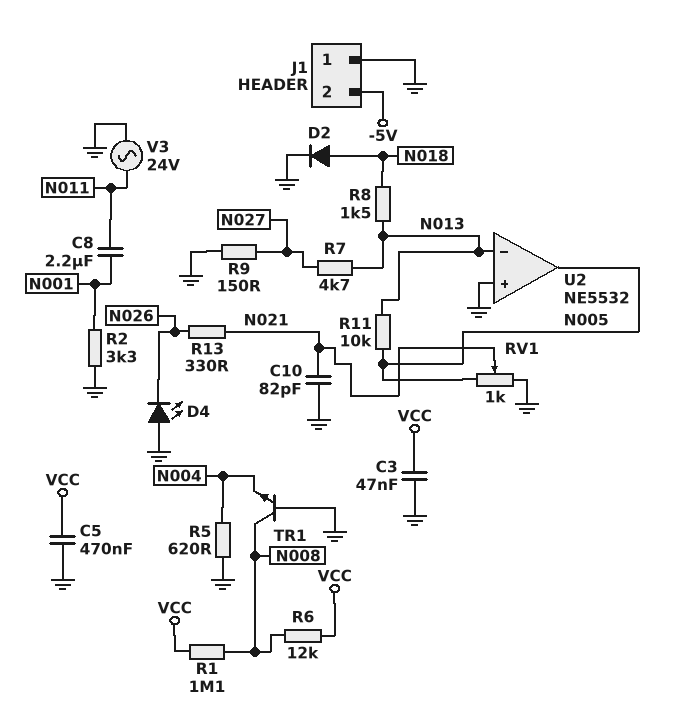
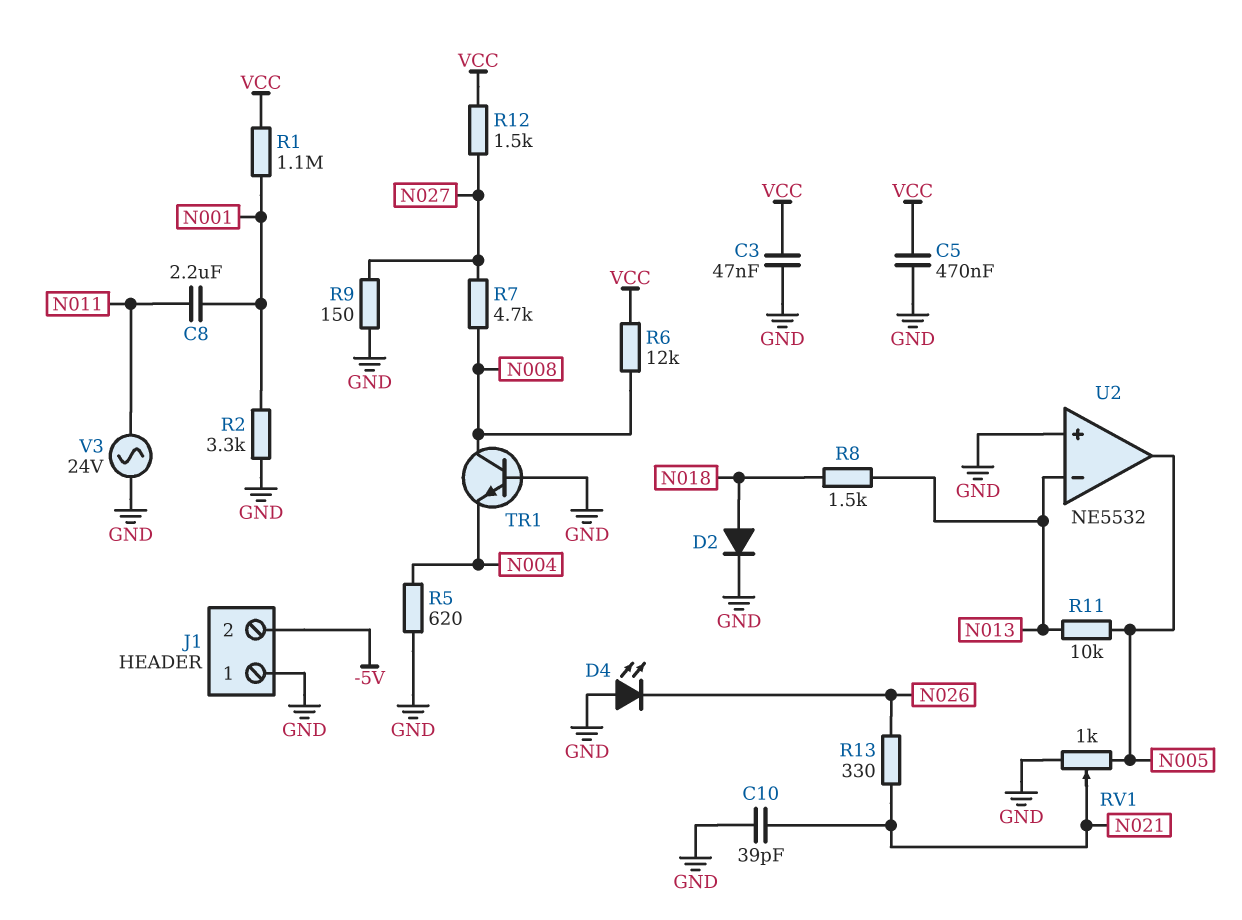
C10: 82pF (GND, N021) -> 39pF (GND, N021)
R1: 1.1M (N008, VCC) -> 1.1M (N001, VCC)
R7: 4.7k (N013, N027) -> 4.7k (N008, N027)
R12: none -> 1.5k (N027, VCC)

